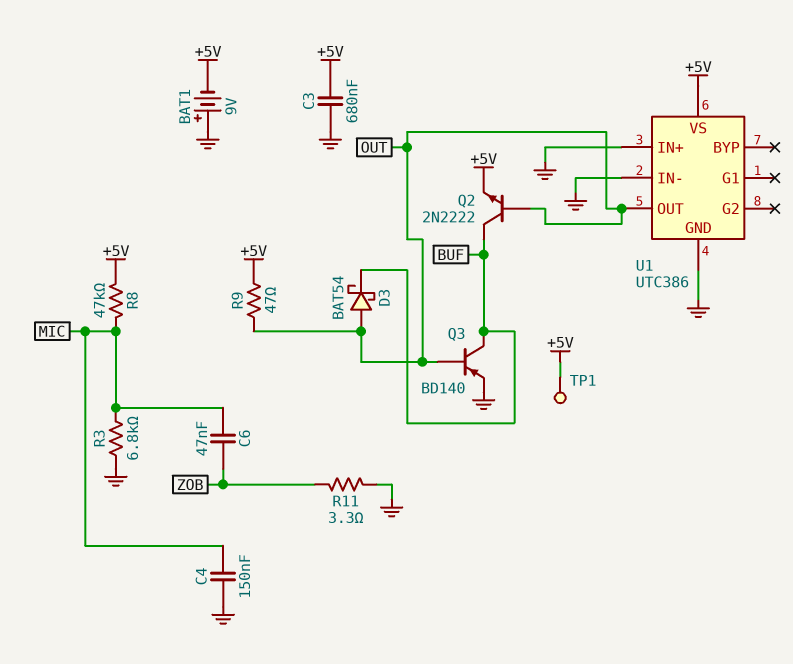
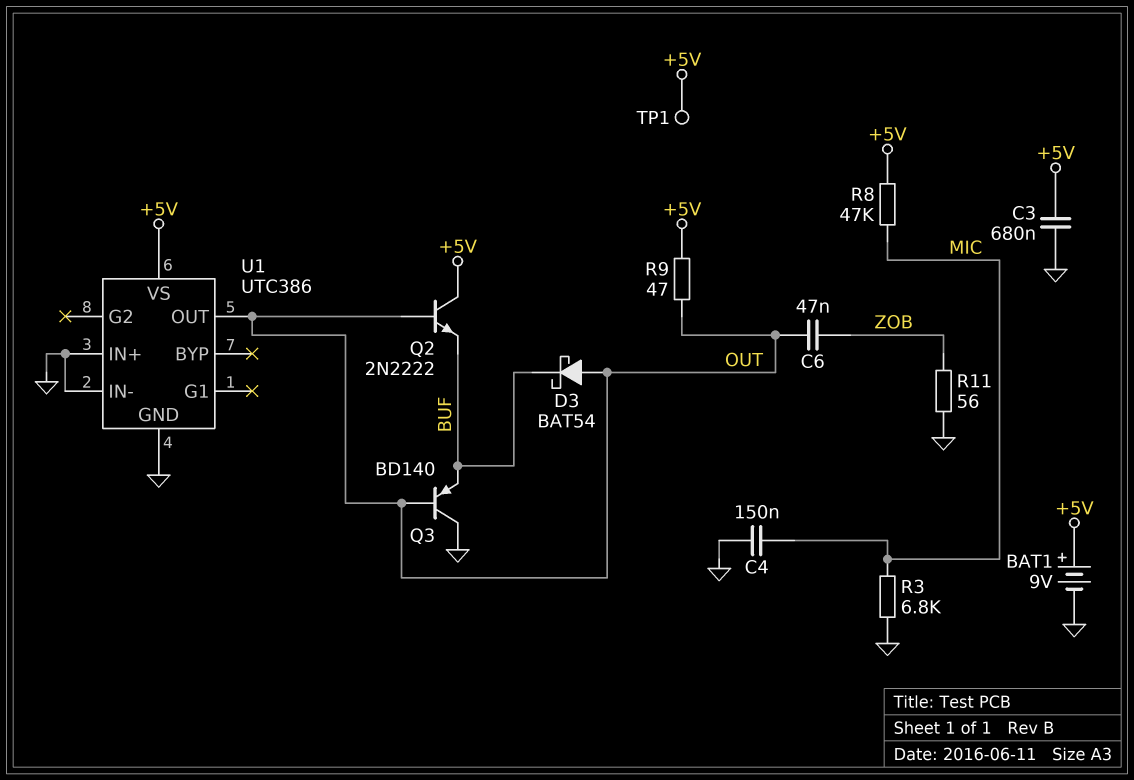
BAT1: 9V (plus GND, minus +5V) -> 9V (plus +5V, minus GND)
C6: 47nF (MIC, ZOB) -> 47nF (OUT, ZOB)
Q2: NPN 2N2222 (B OUT, C BUF, E +5V) -> NPN 2N2222 (B OUT, C +5V, E BUF)
Q3: PNP BD140 (B OUT, C BUF, E GND) -> PNP BD140 (B OUT, C GND, E BUF)
R11: 3.3 (GND, ZOB) -> 56 (GND, ZOB)

